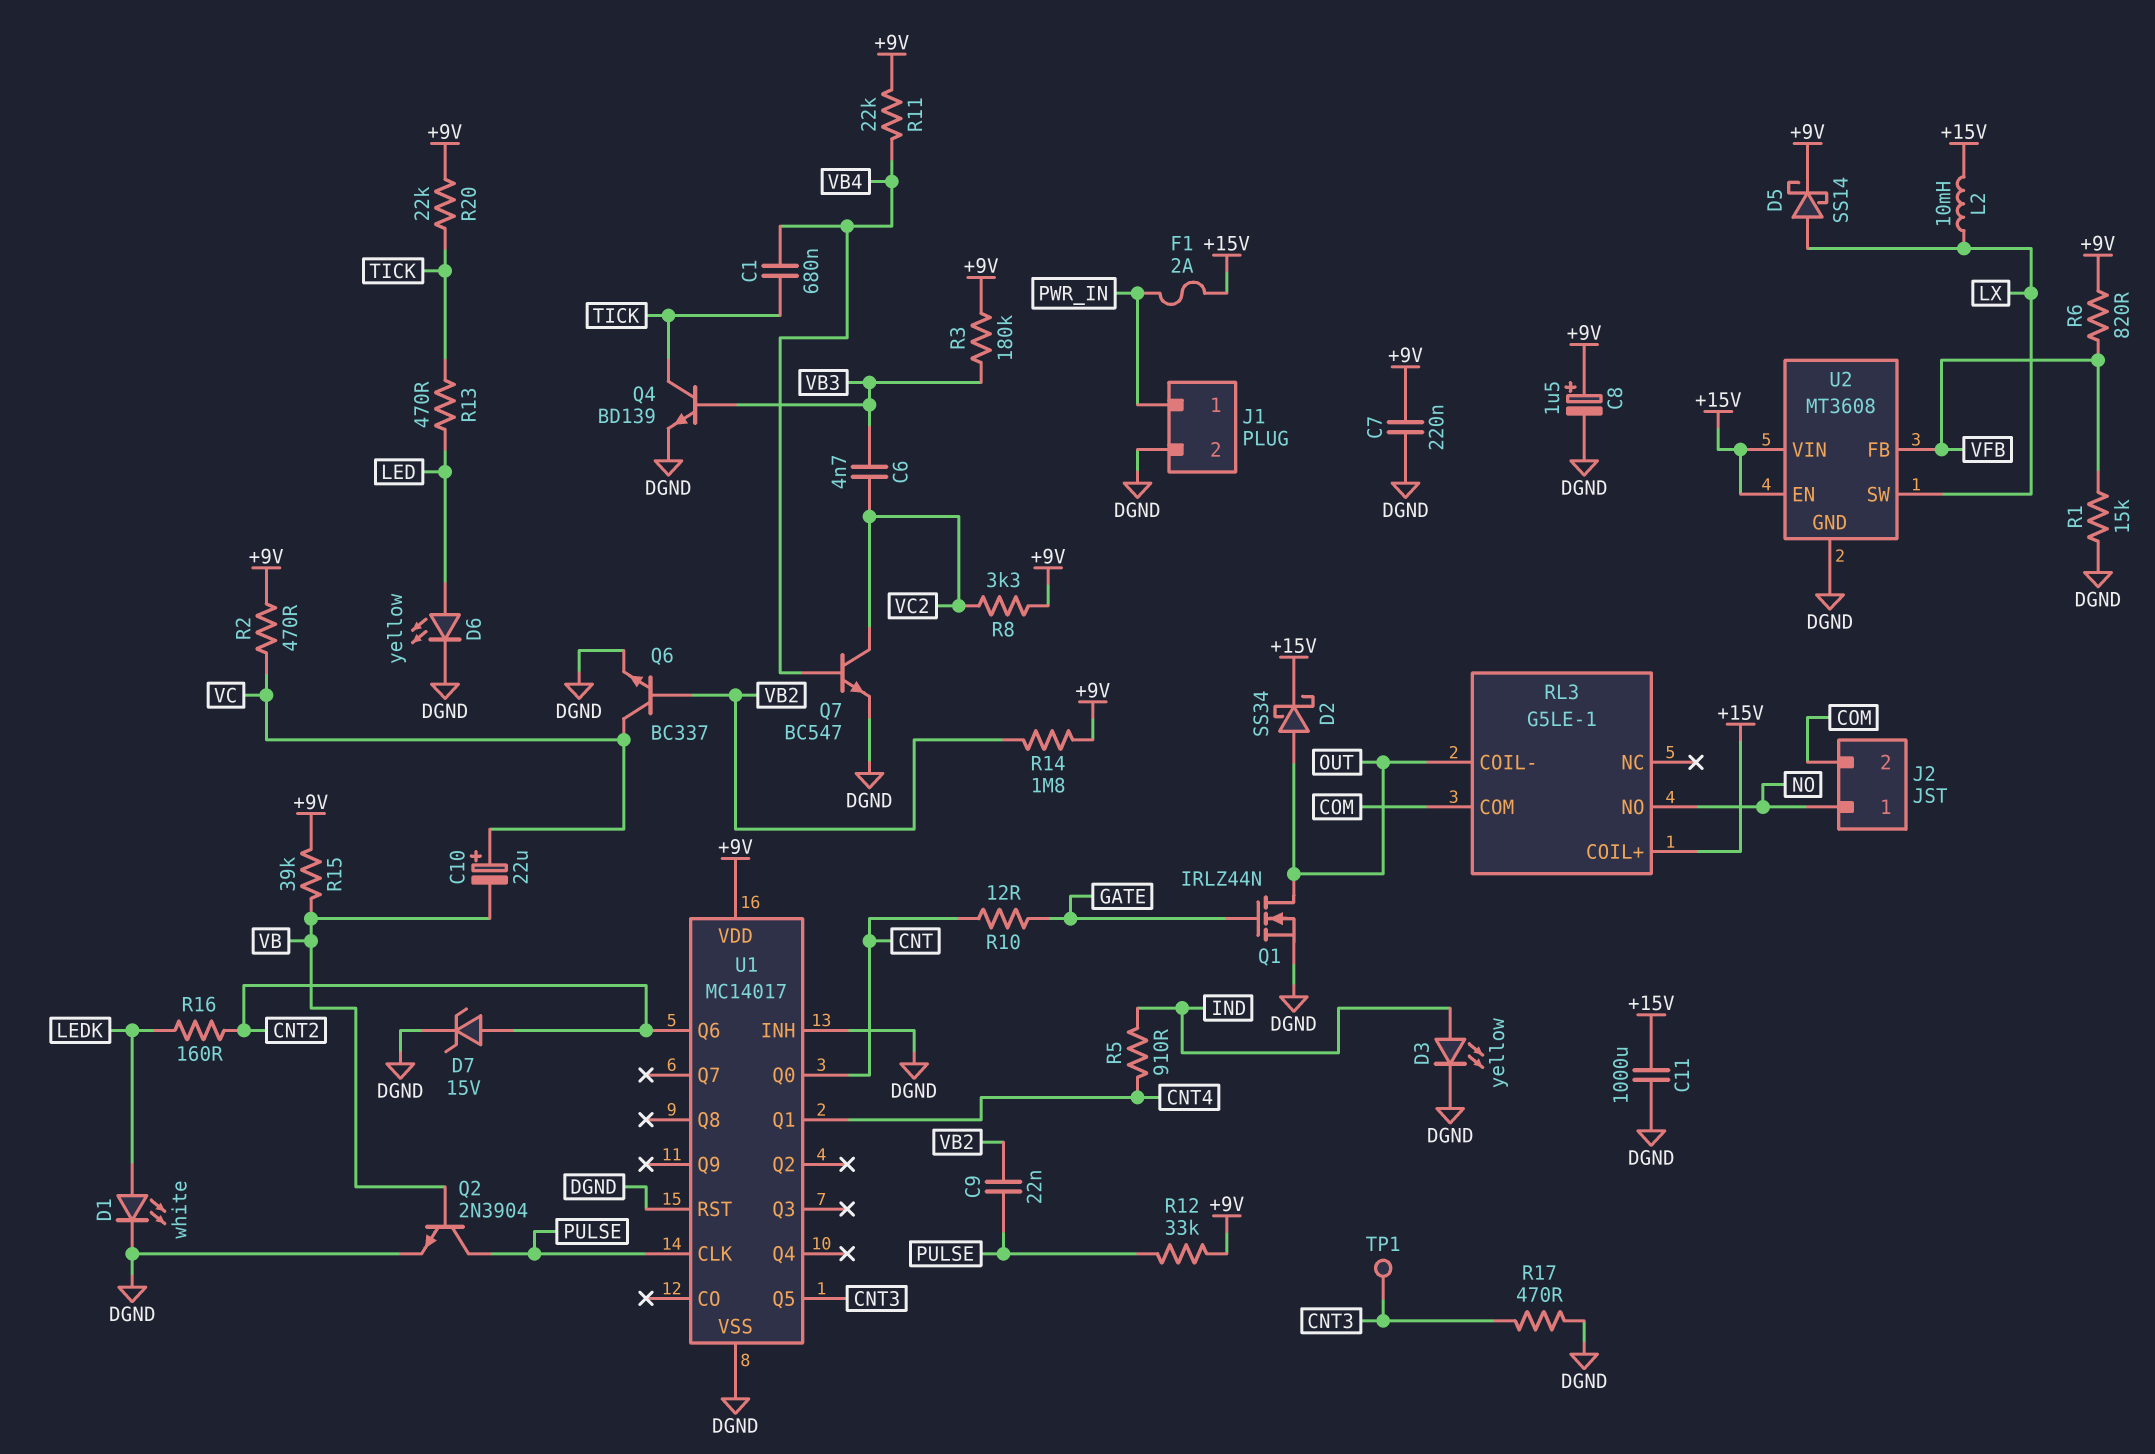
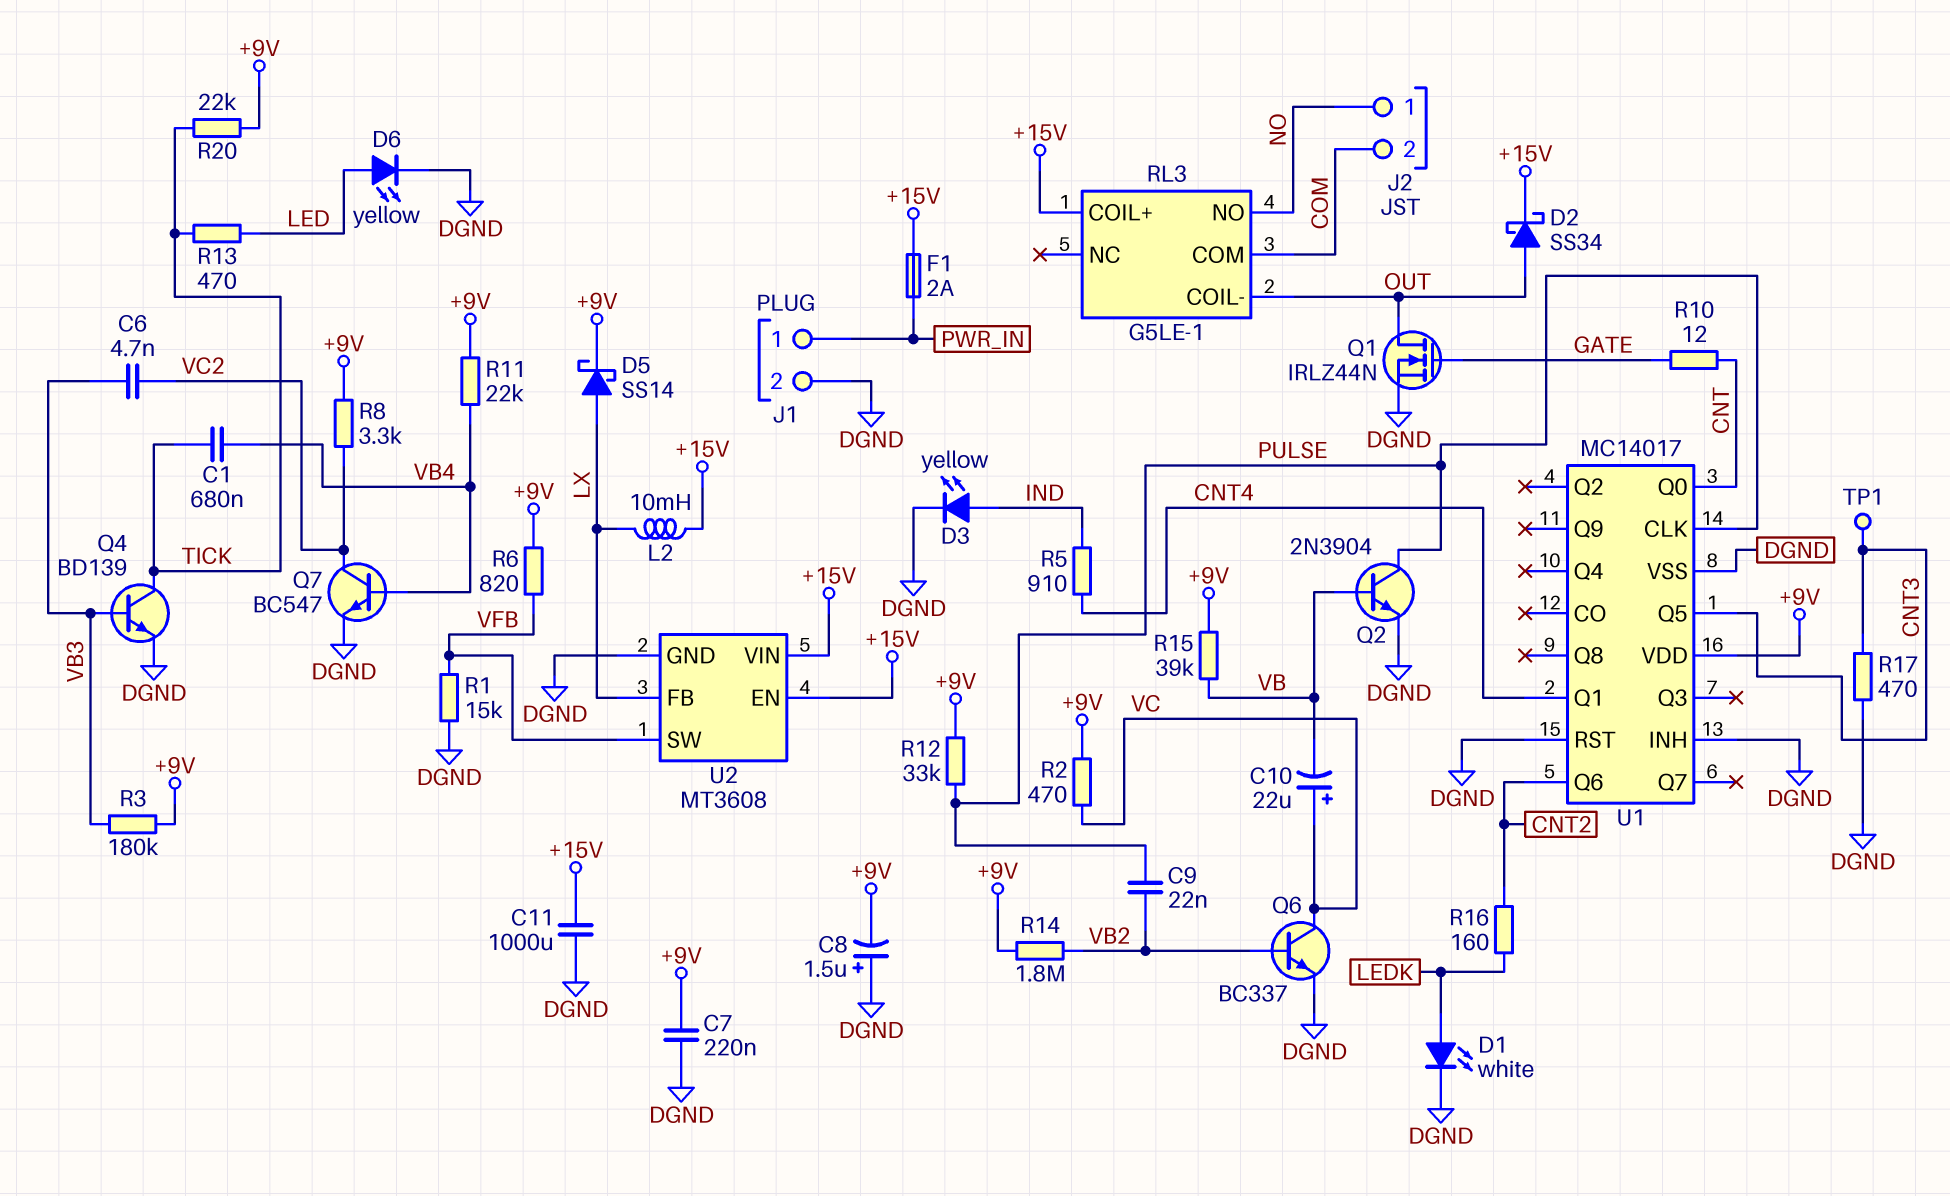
C8: 1.5uF (plus +9V, minus DGND) -> 1.5uF (plus DGND, minus +9V)
D7: zener 15V (A CNT2, K DGND) -> none
U2 pin FB: VFB -> LX
U2 pin SW: LX -> VFB

